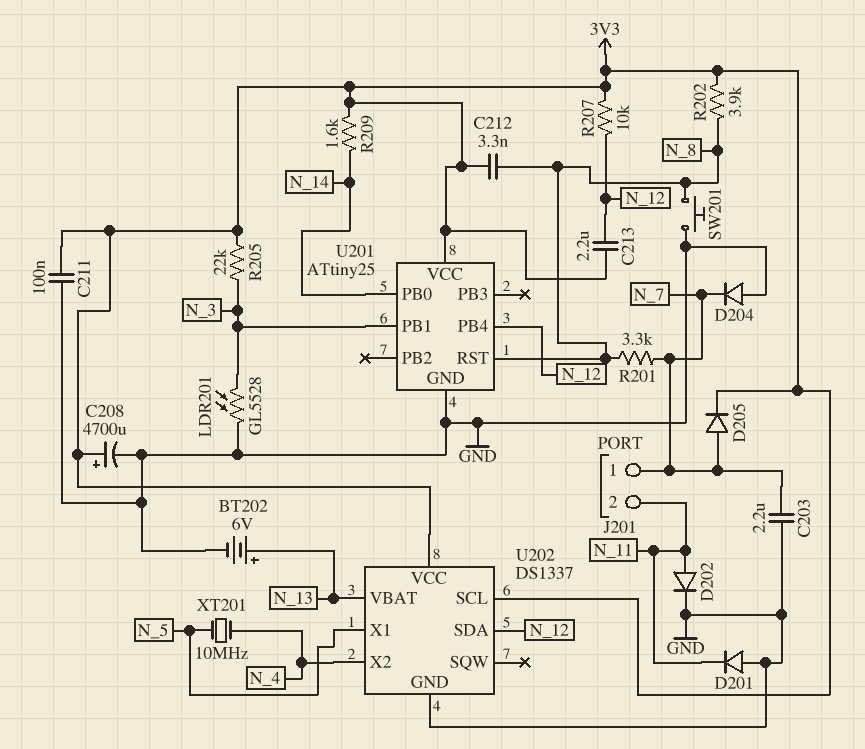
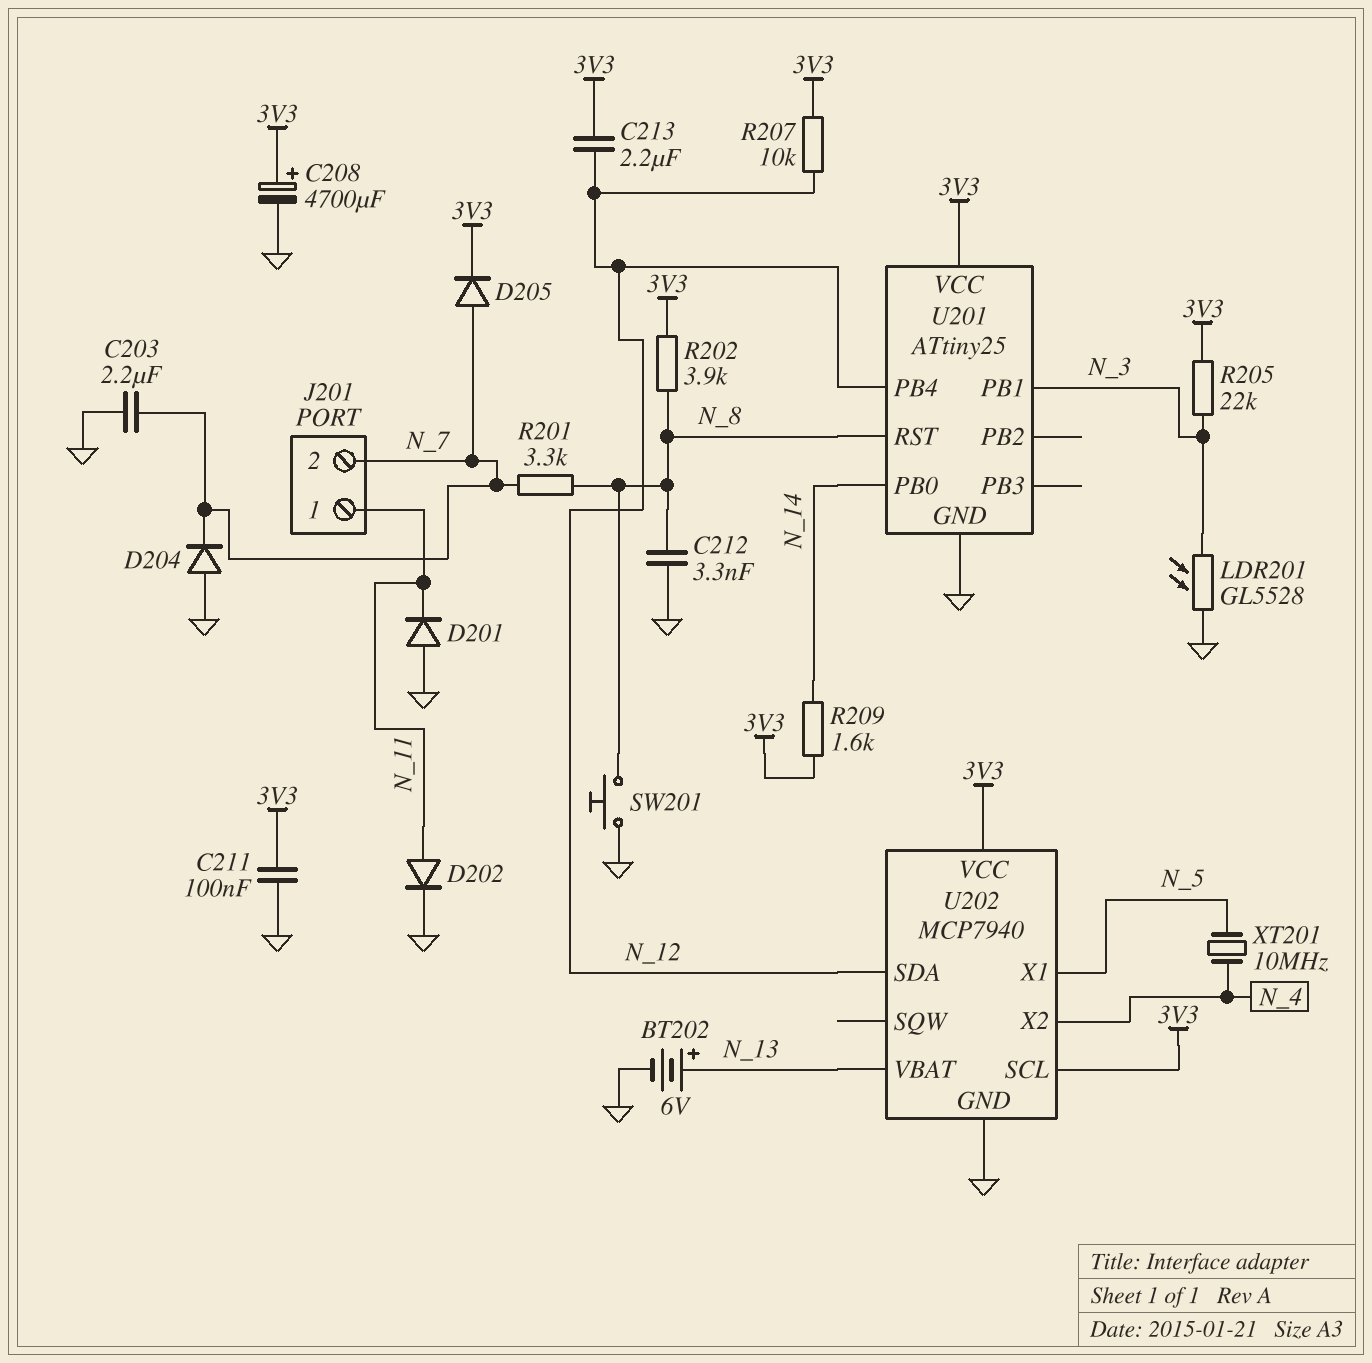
C212: 3.3nF (3V3, N_8) -> 3.3nF (GND, N_8)
J201 pin 1: N_7 -> N_11
J201 pin 2: N_11 -> N_7
U202: DS1337 -> MCP7940

